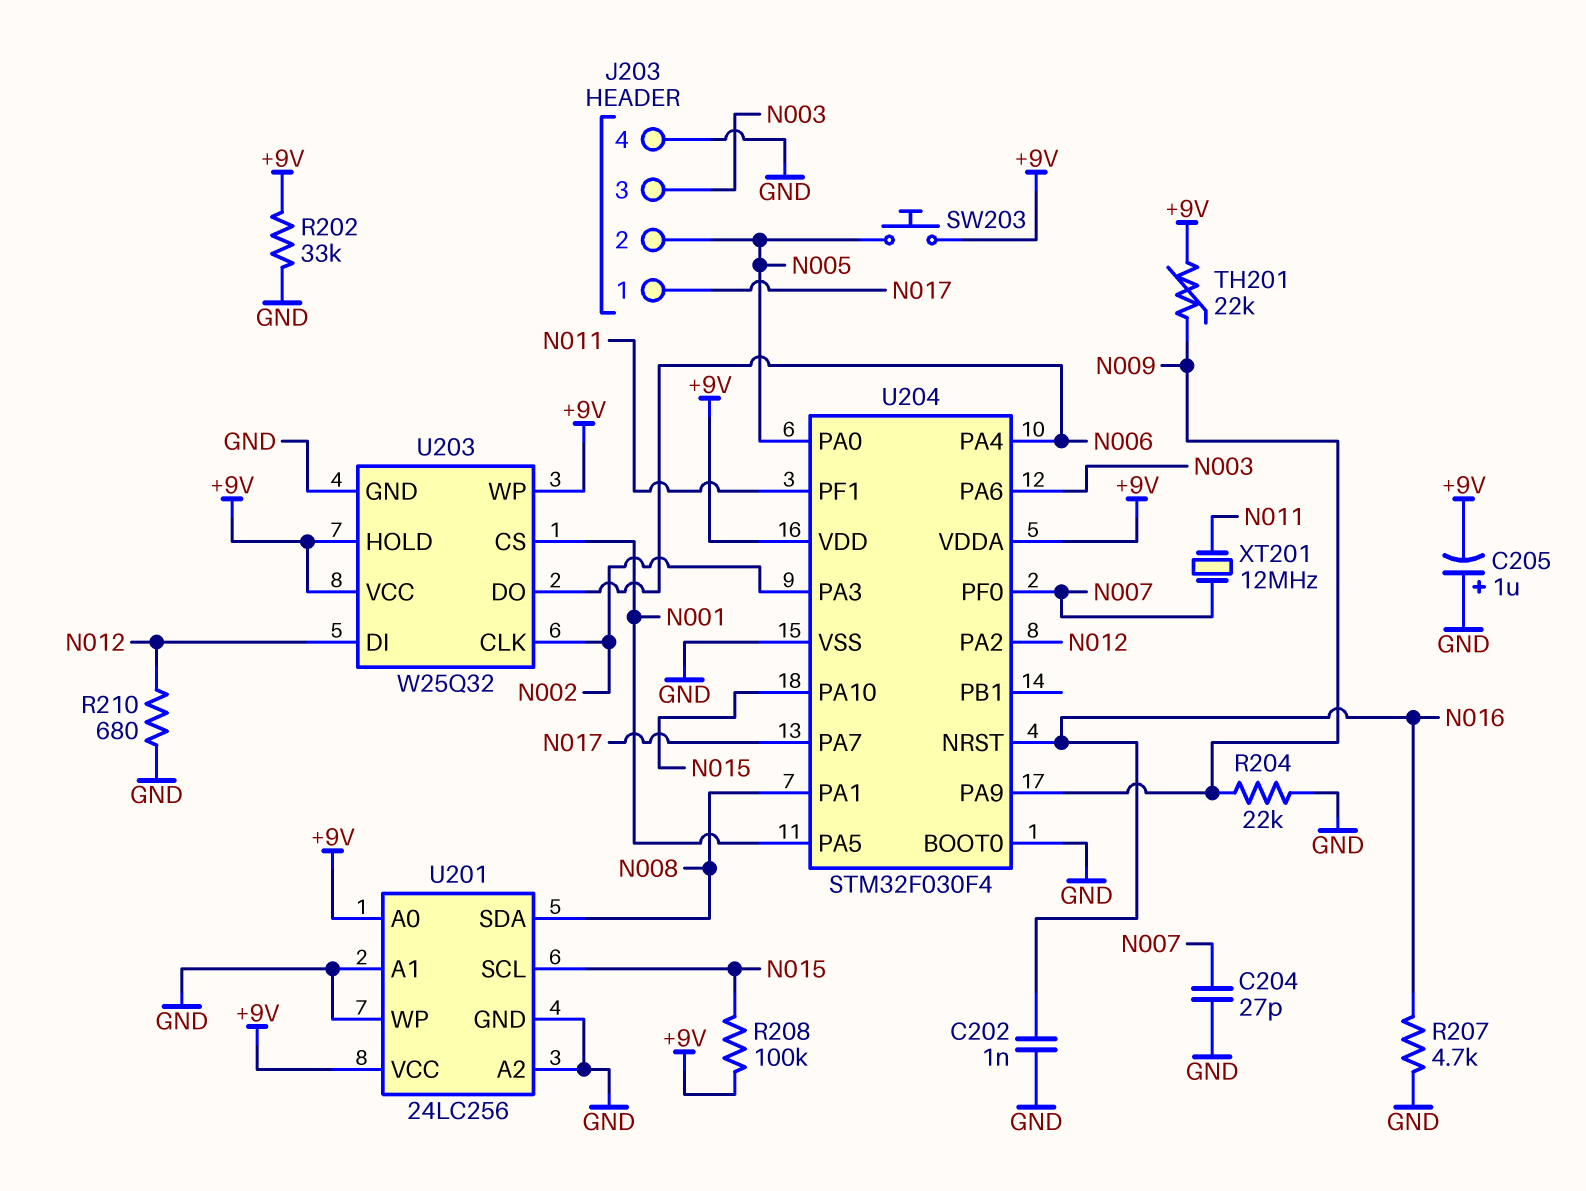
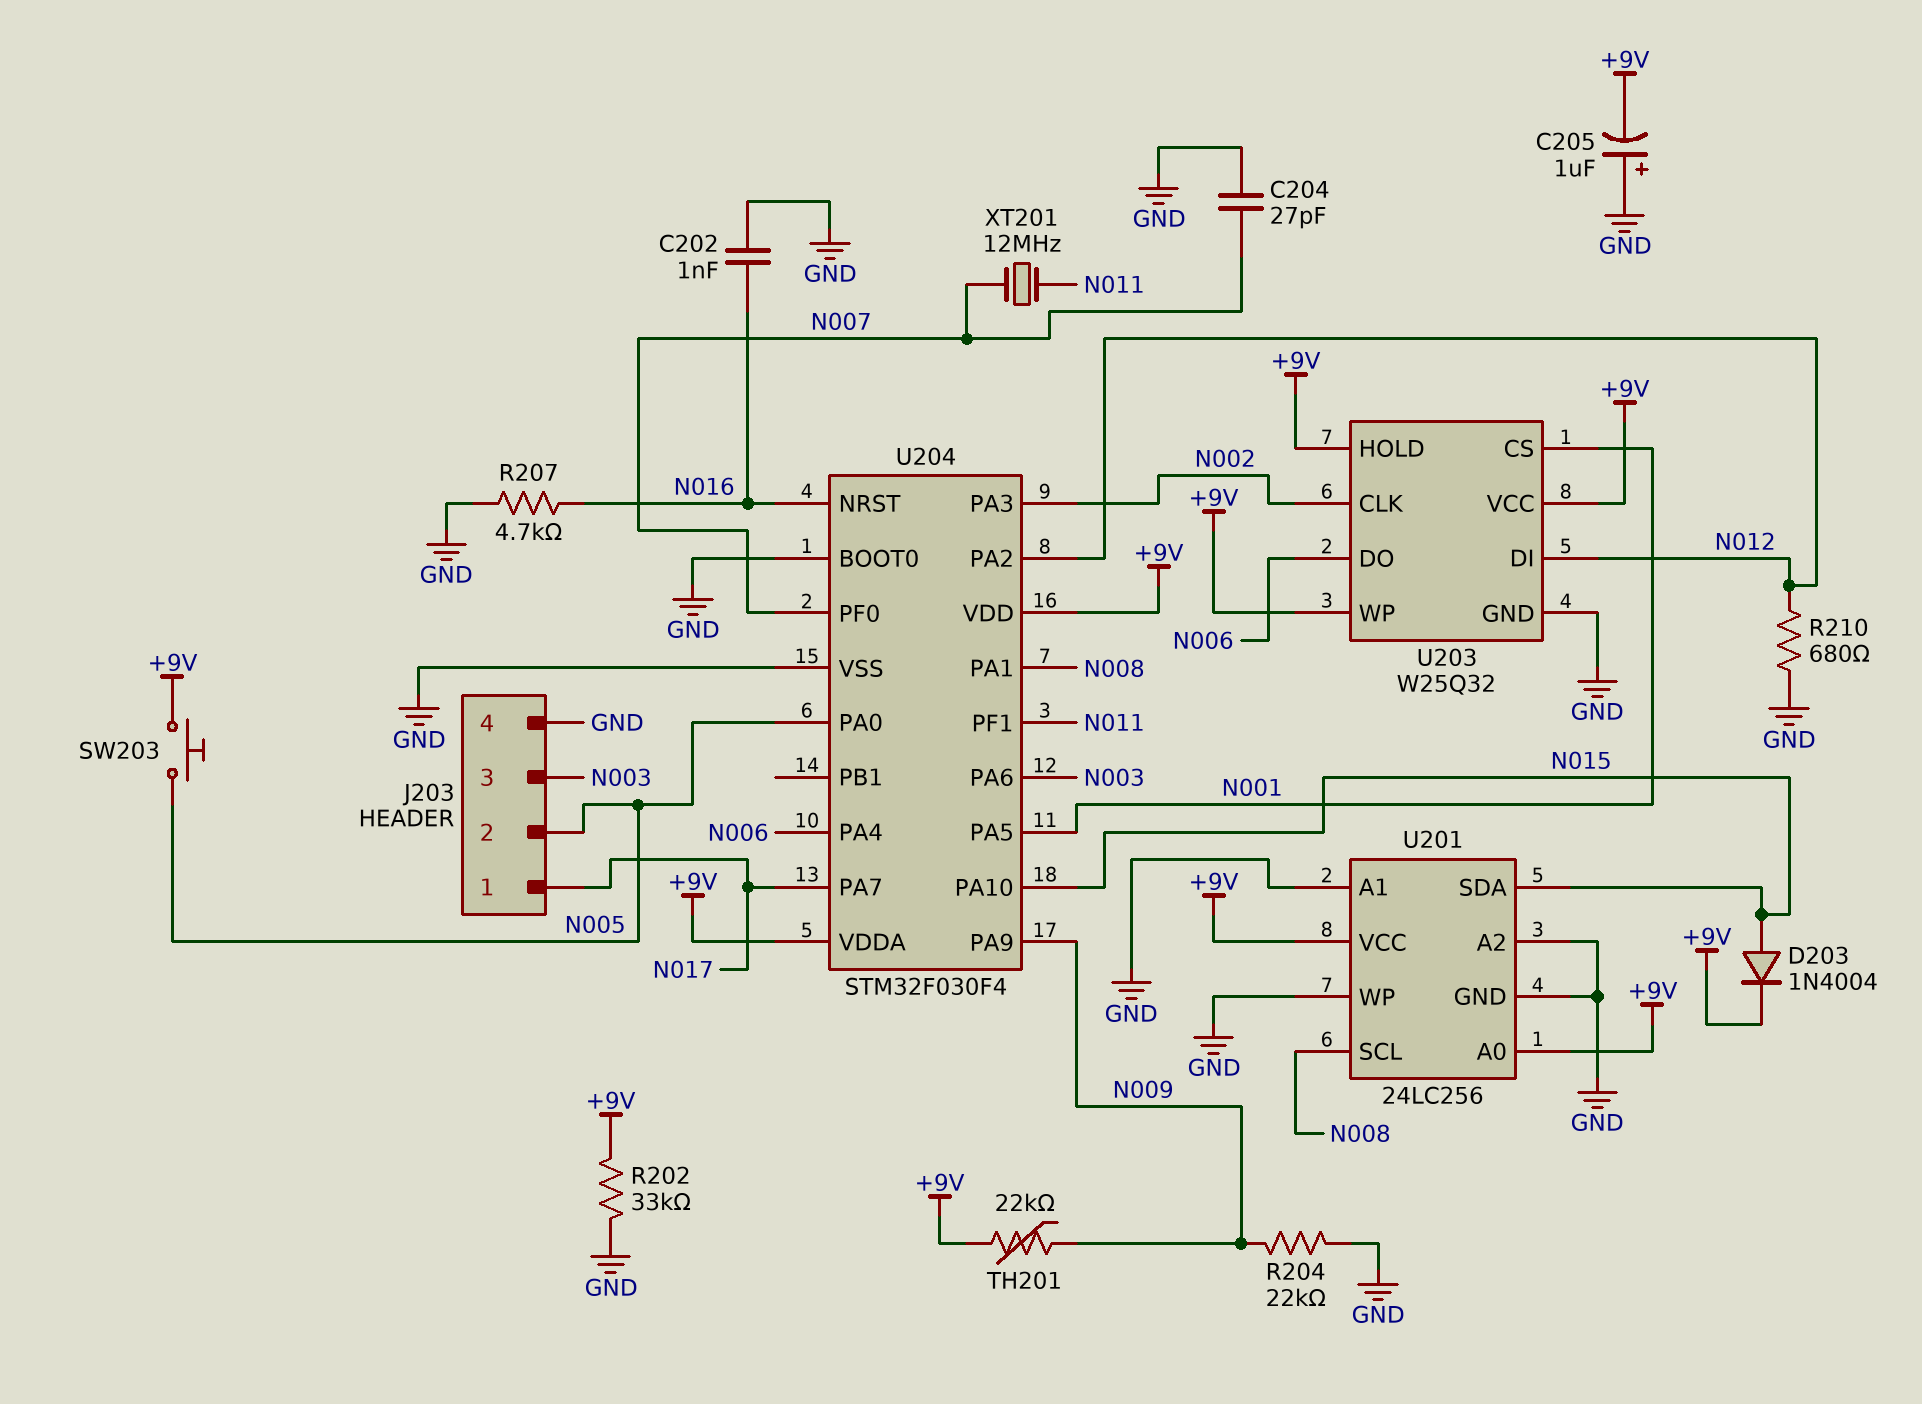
D203: none -> diode 1N4004 (A N015, K +9V)
R208: 100k (+9V, N015) -> none
U201 pin SCL: N015 -> N008
U201 pin SDA: N008 -> N015

